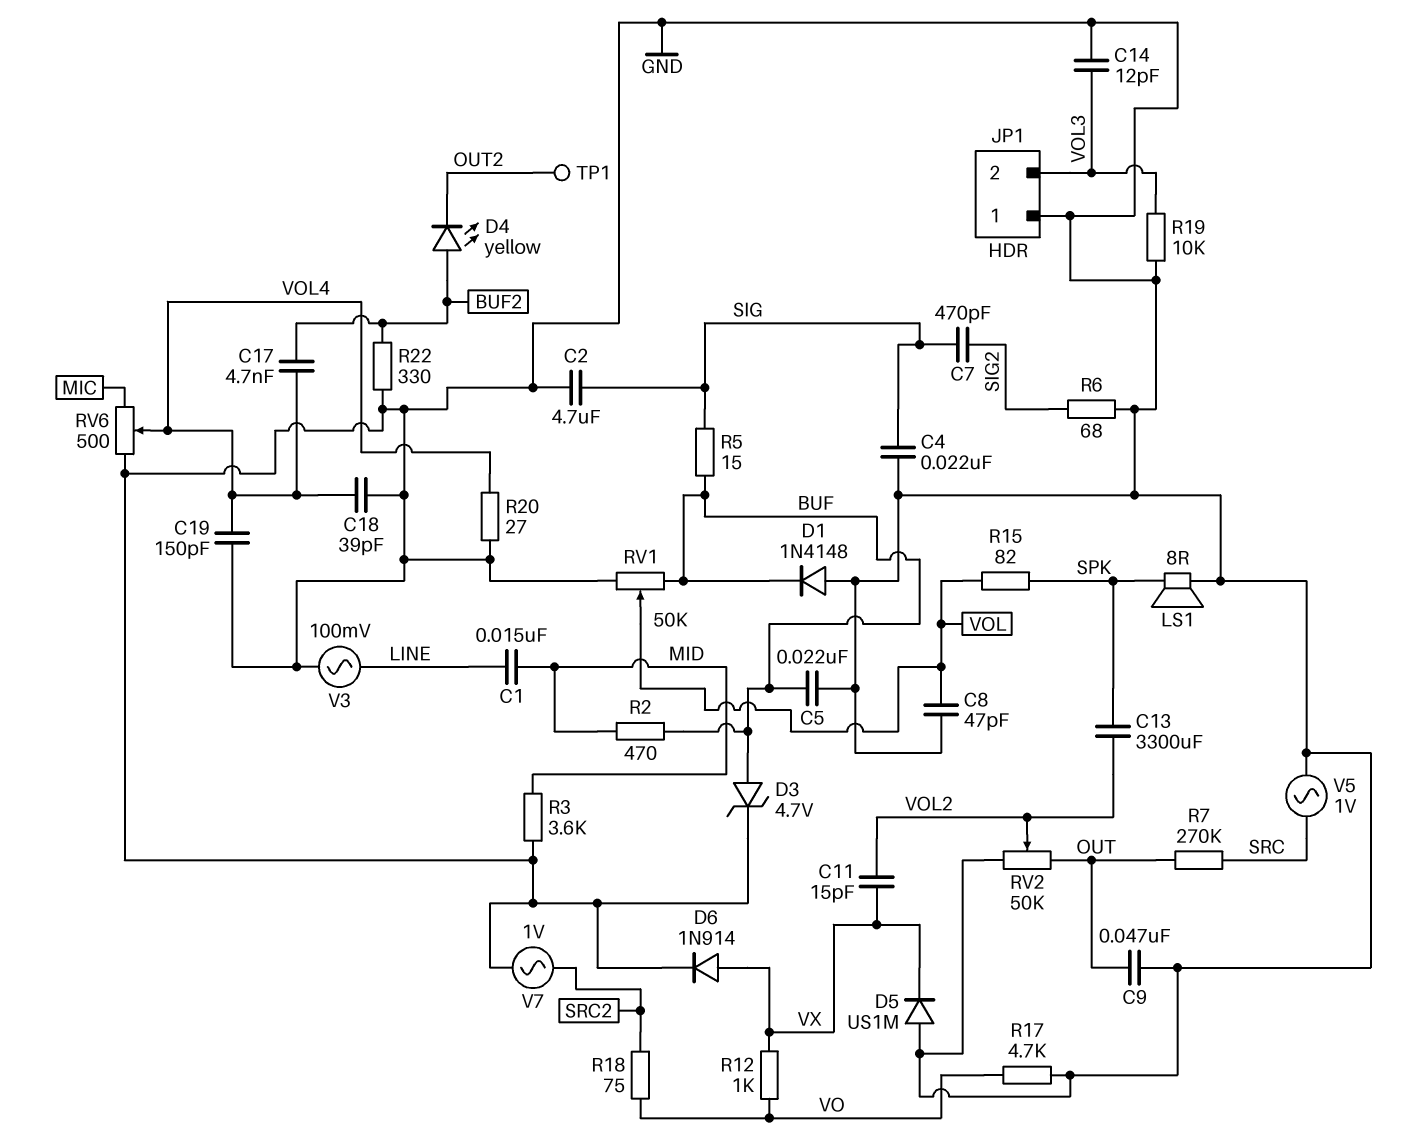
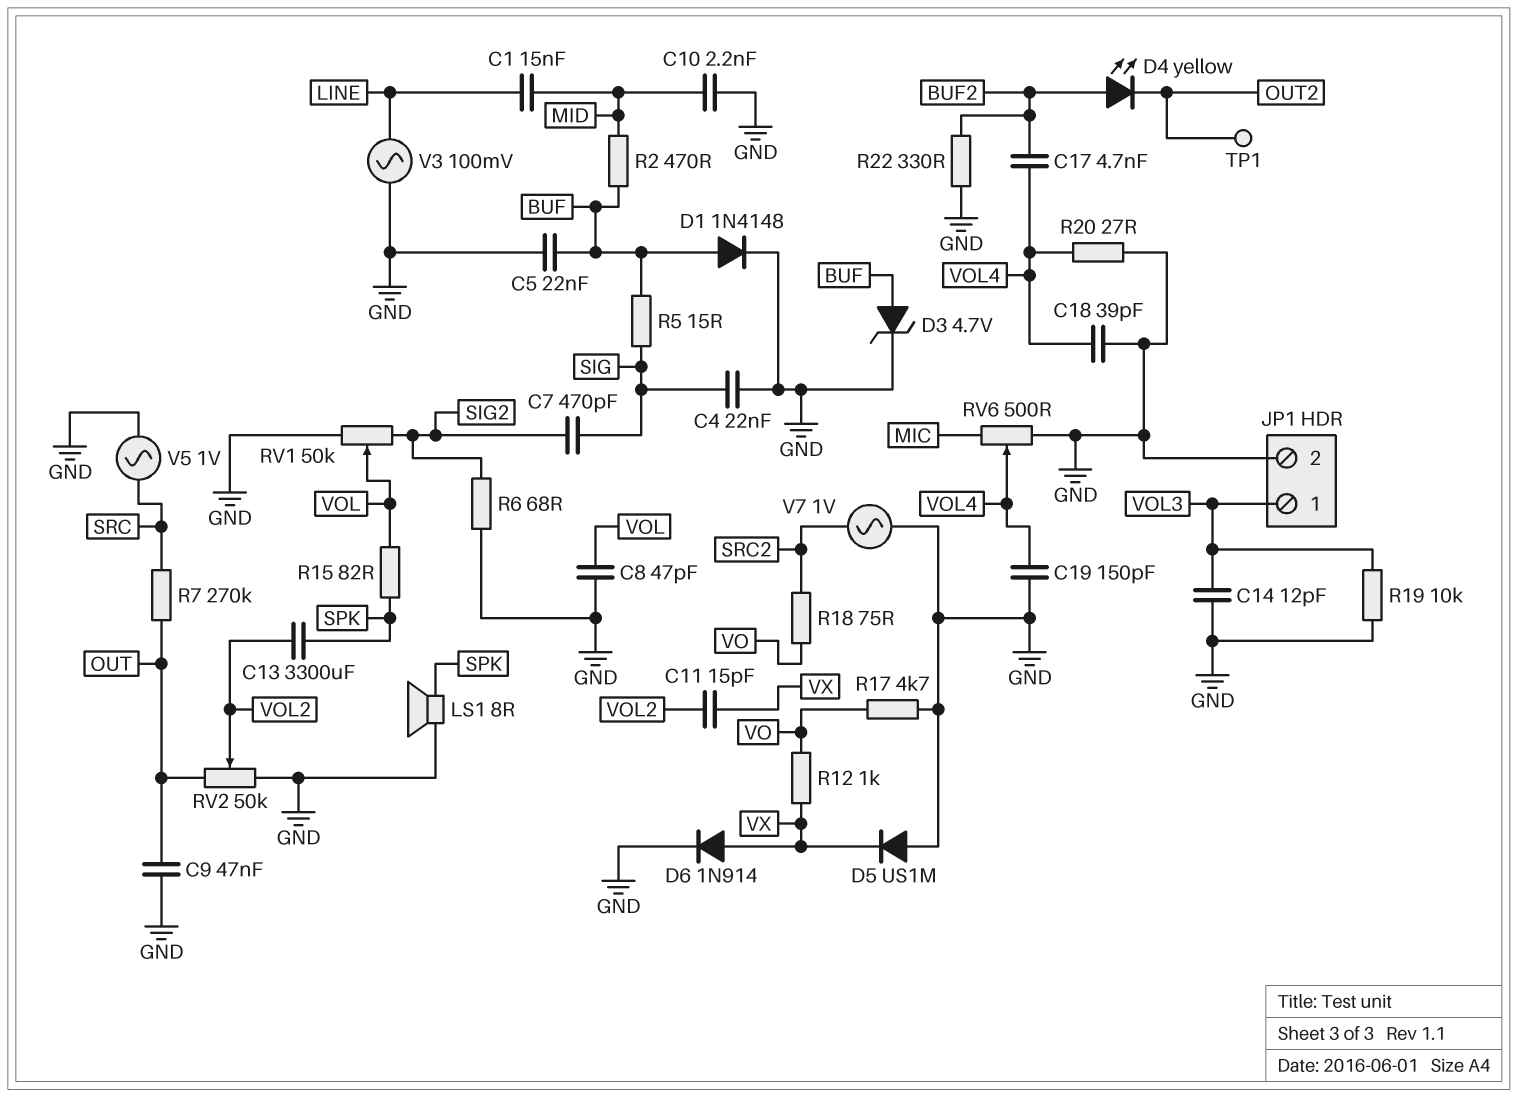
C2: 4.7uF (GND, SIG) -> none
C10: none -> 2.2nF (GND, MID)
D1: diode 1N4148 (A GND, K BUF) -> diode 1N4148 (A BUF, K GND)
JP1 pin 1: GND -> VOL3
JP1 pin 2: VOL3 -> GND
R3: 3.6k (GND, MID) -> none
RV1: 50k (BUF, GND, wiper VOL) -> 50k (GND, SIG2, wiper VOL)

